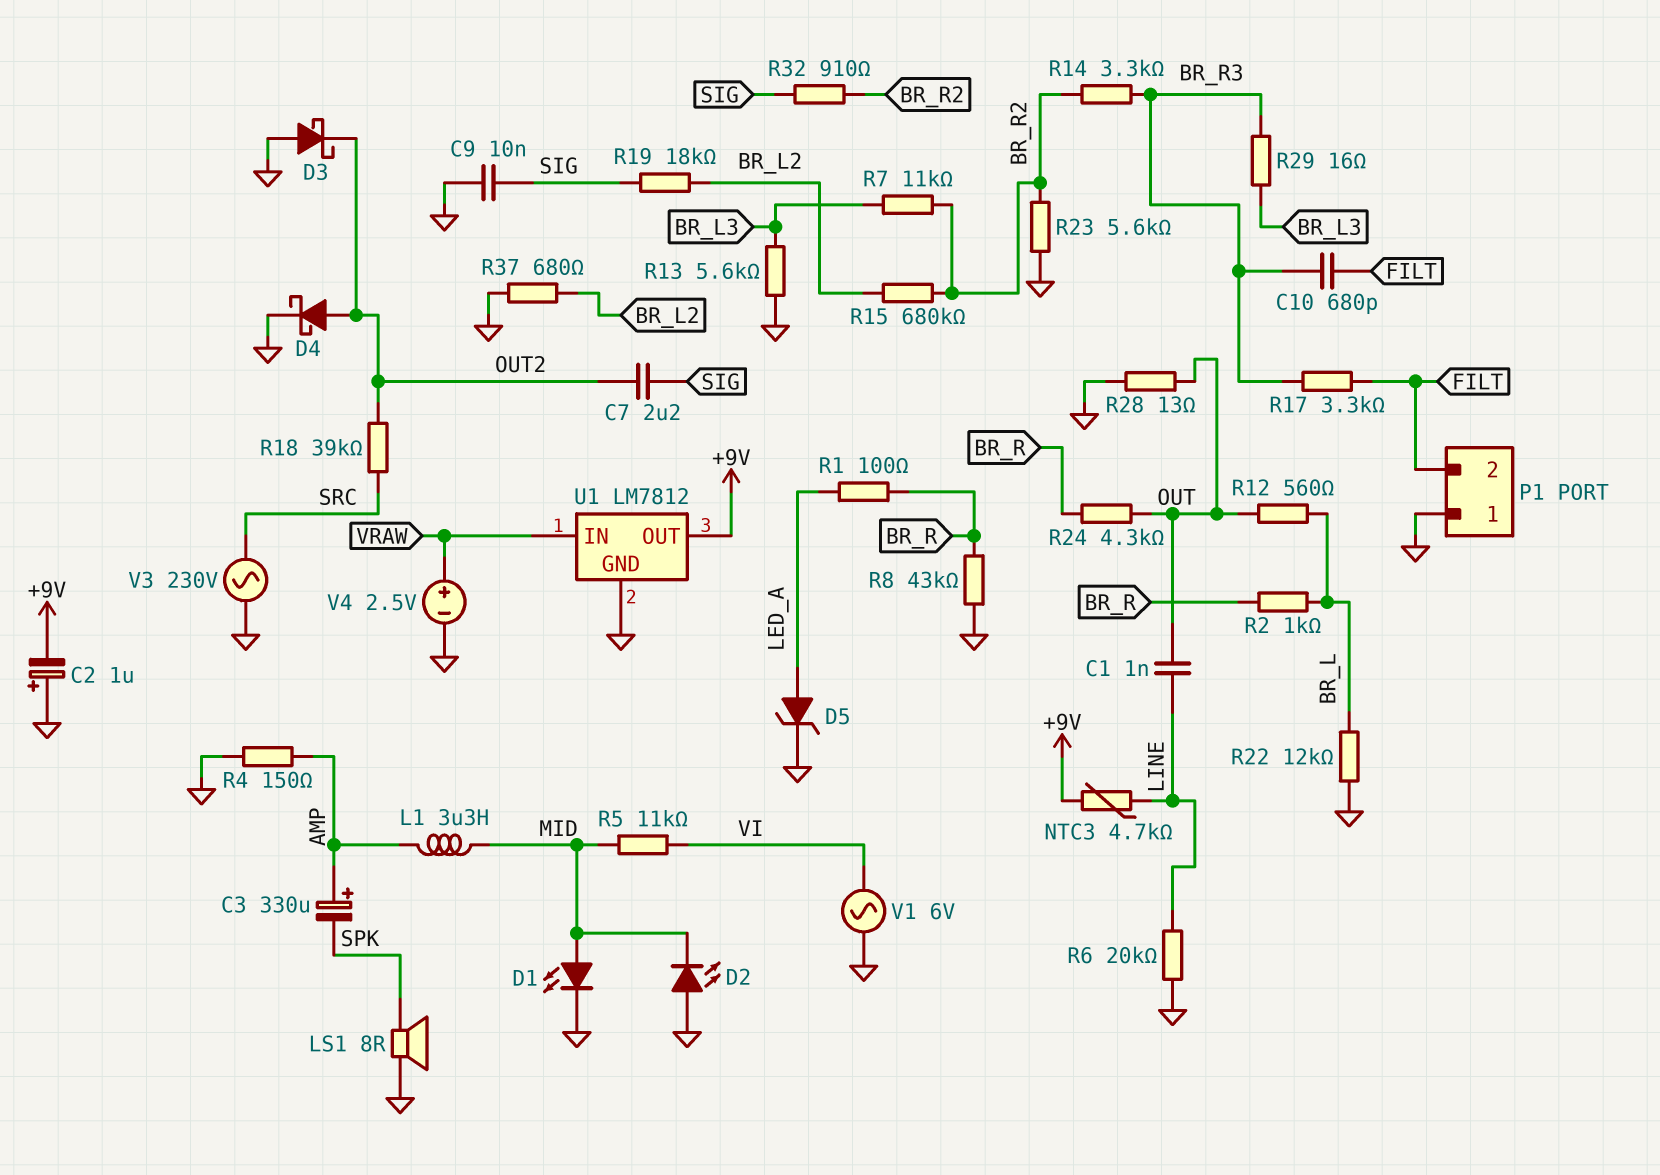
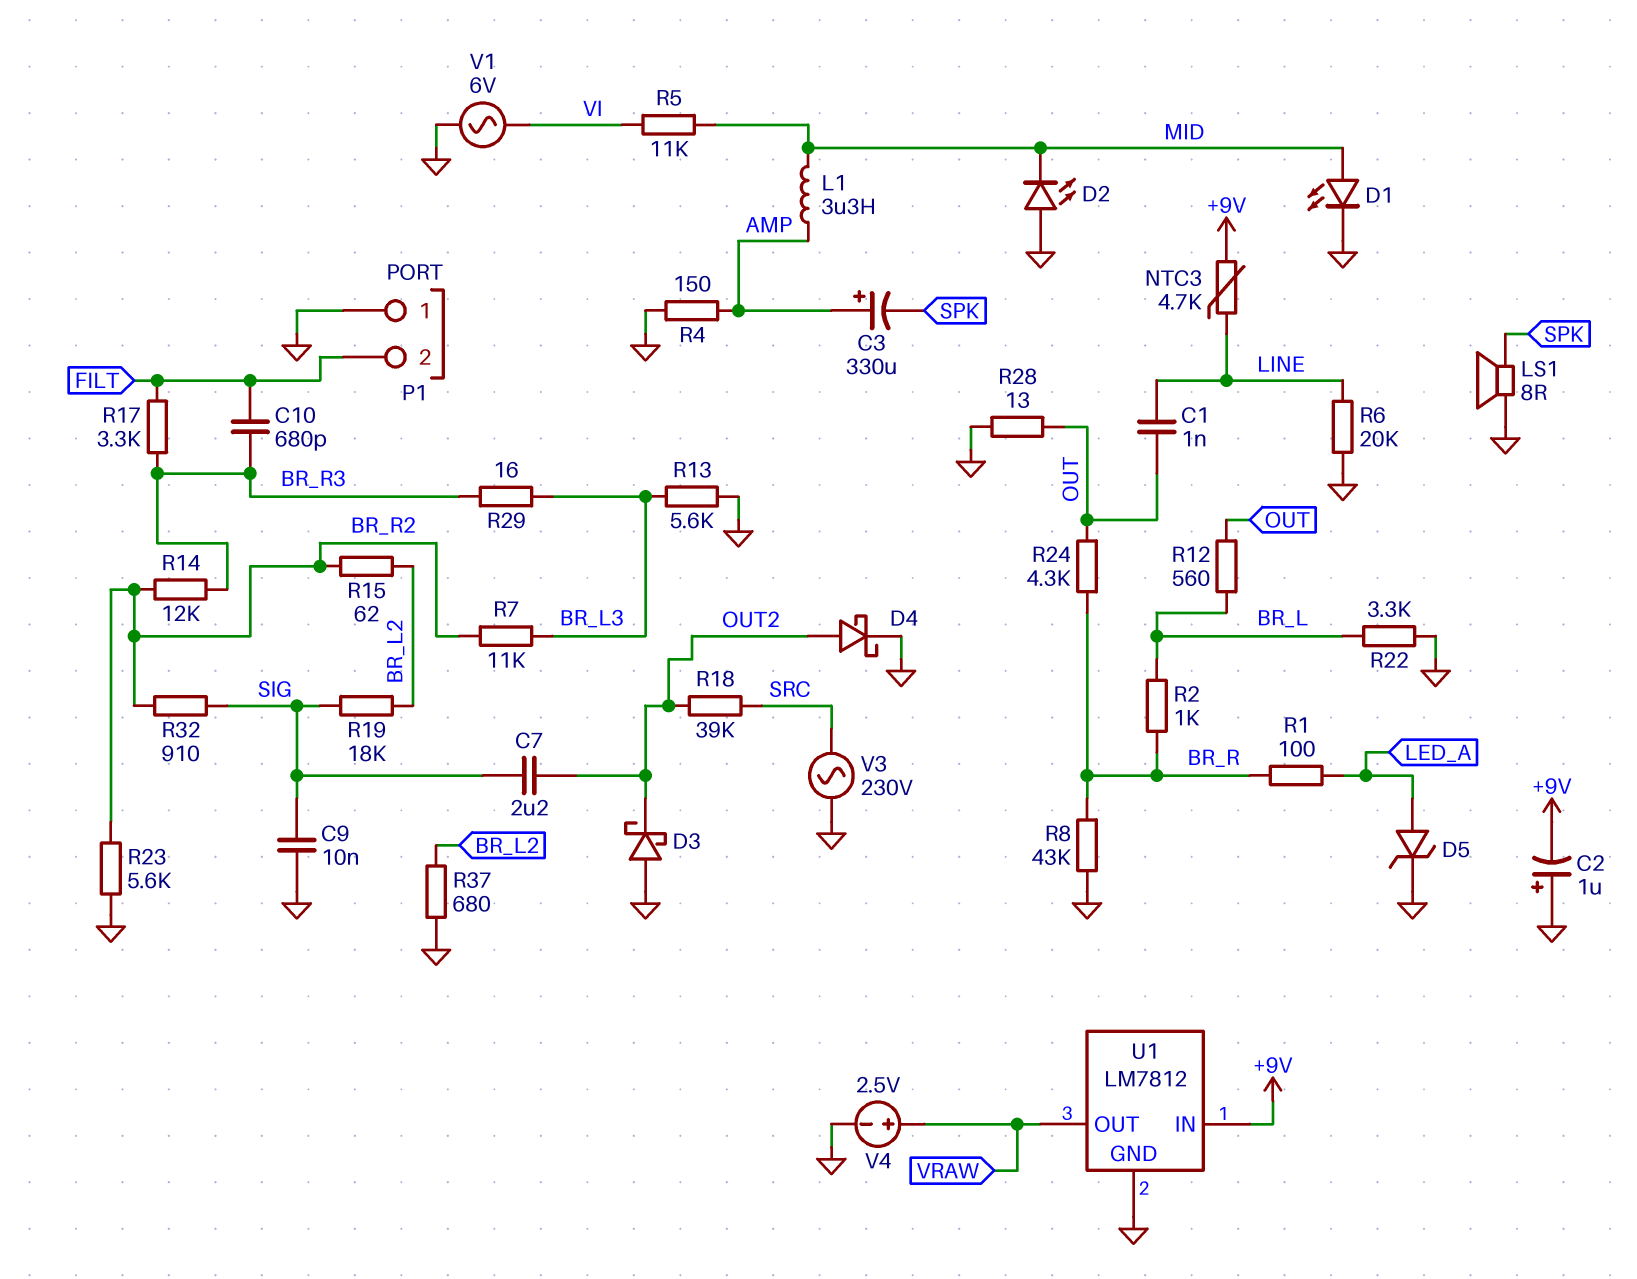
R14: 3.3k (BR_R2, BR_R3) -> 12k (BR_R2, BR_R3)
R15: 680k (BR_L2, BR_R2) -> 62 (BR_L2, BR_R2)
R22: 12k (BR_L, GND) -> 3.3k (BR_L, GND)
U1 pin IN: VRAW -> +9V
U1 pin OUT: +9V -> VRAW

